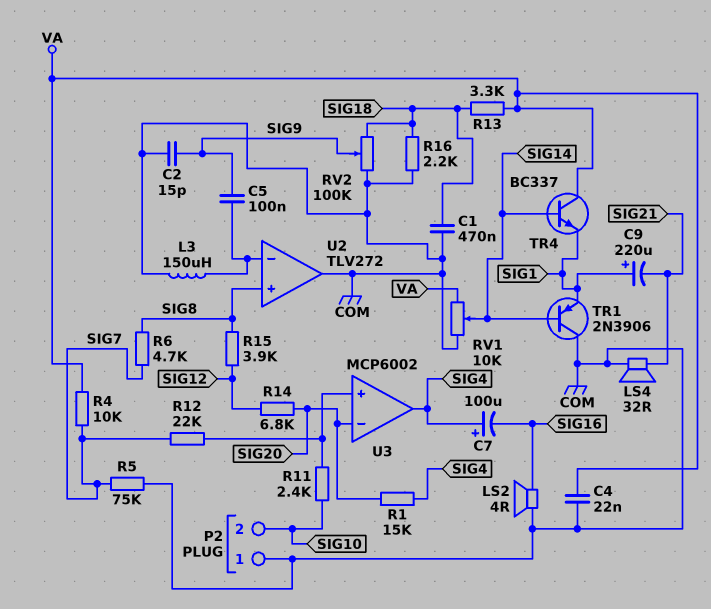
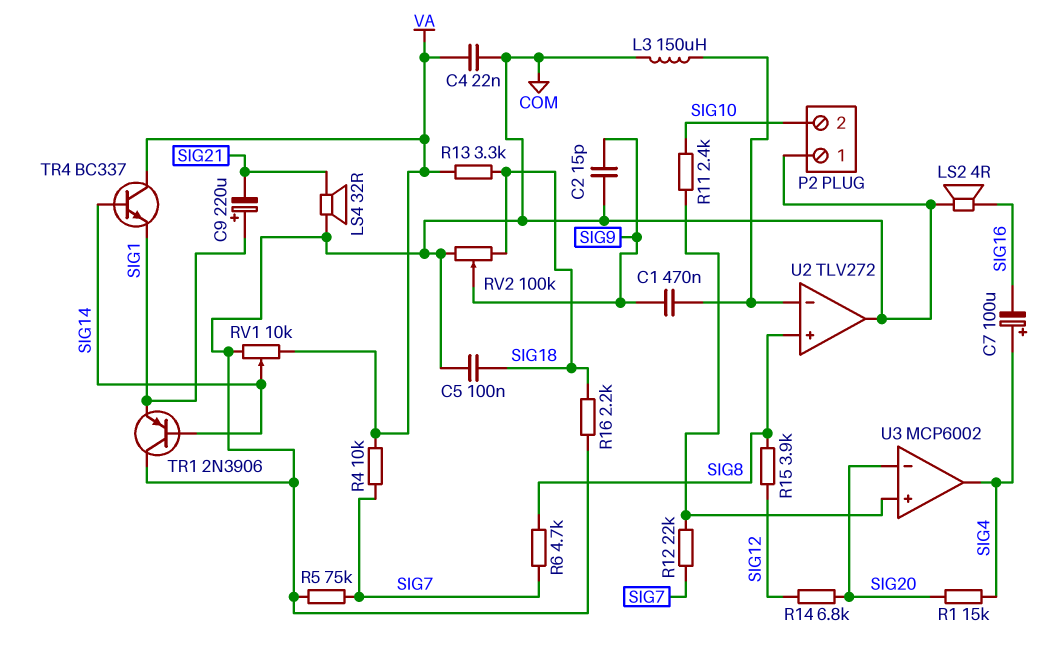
C1: 470nF (COM, SIG18) -> 470nF (SIG9, U2/in-)
C5: 100nF (SIG9, U2/in-) -> 100nF (COM, SIG18)

